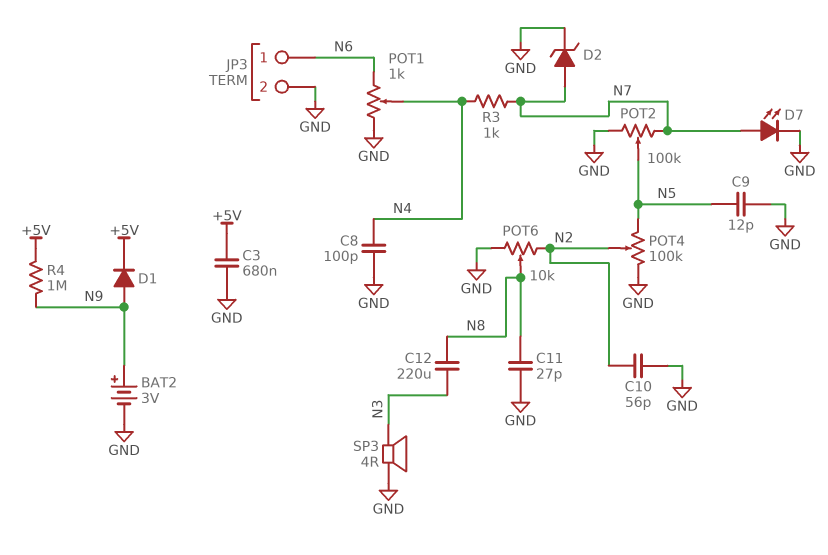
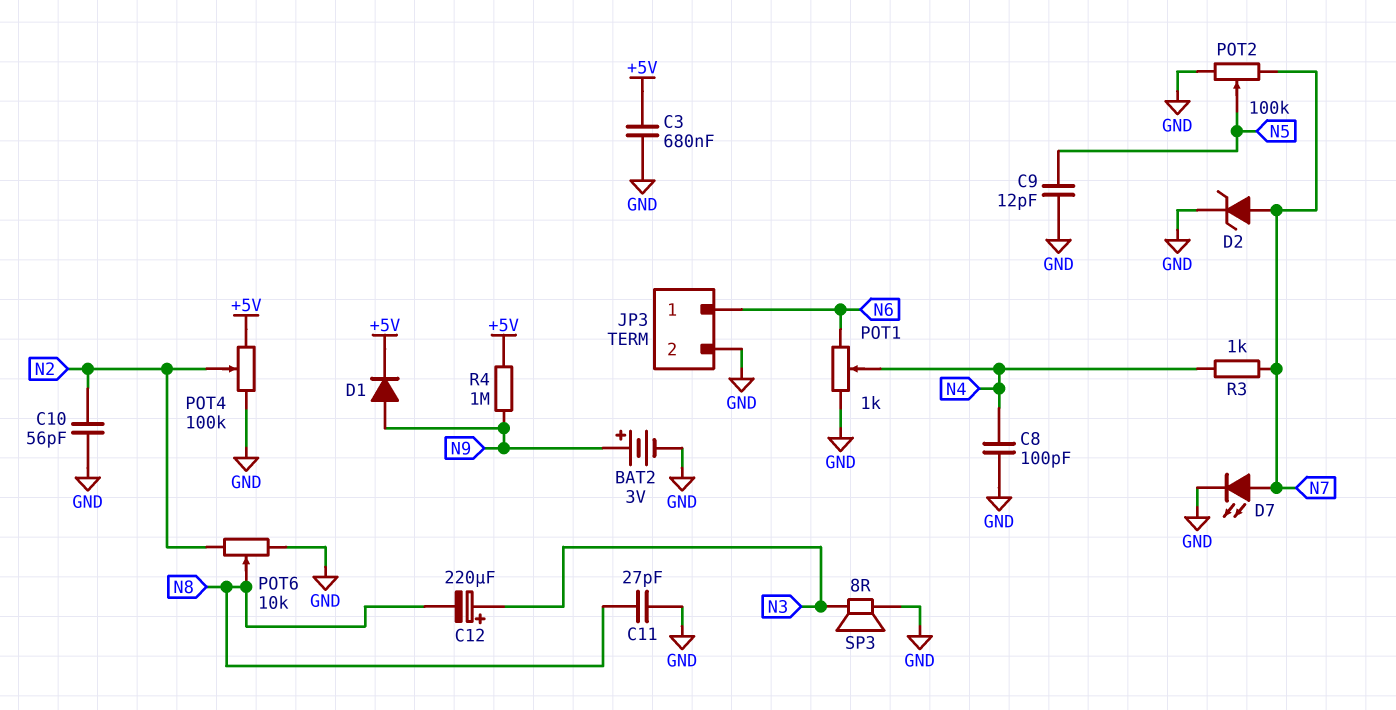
C12: 220uF (N3, N8) -> 220uF (plus N3, minus N8)
POT4: 100k (GND, N5, wiper N2) -> 100k (+5V, GND, wiper N2)
SP3: speaker 4R (GND, N3) -> speaker 8R (GND, N3)

